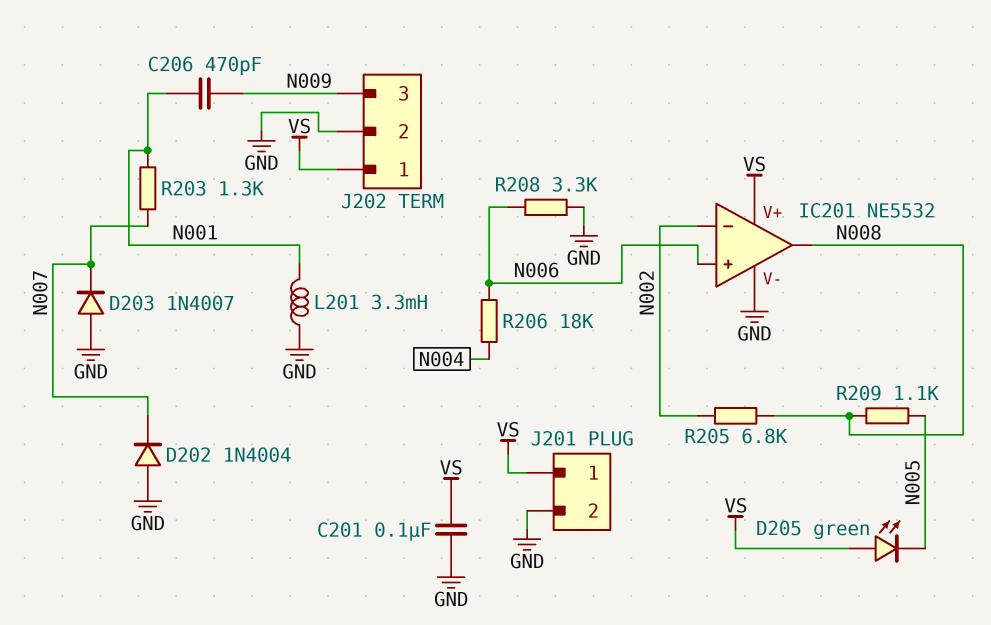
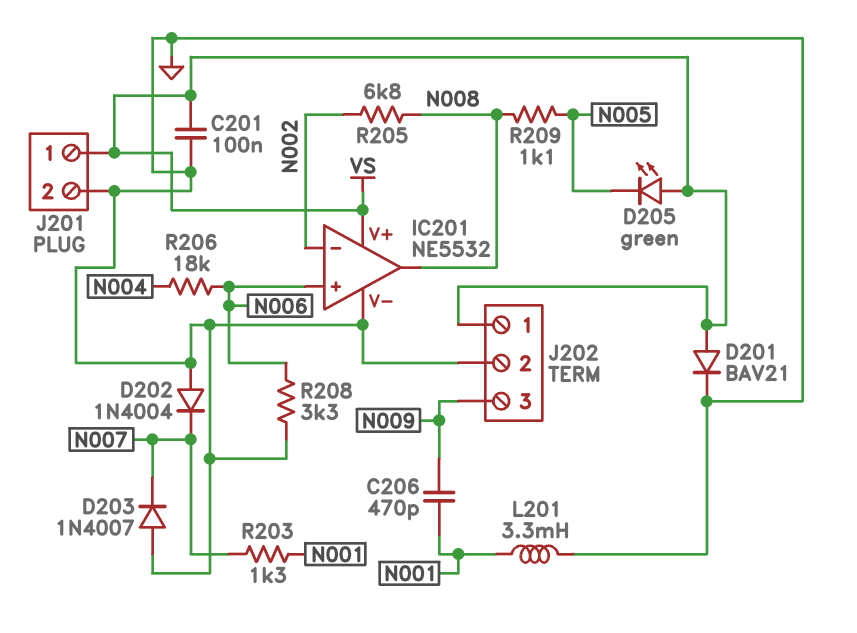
D201: none -> diode BAV21 (A VS, K GND)

